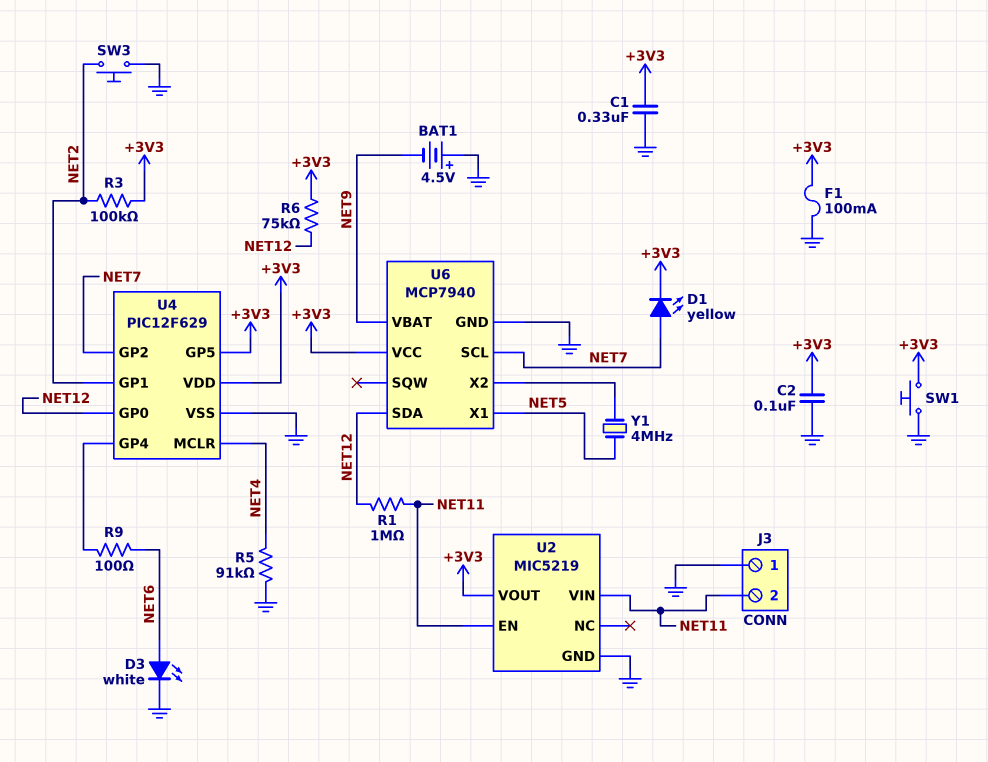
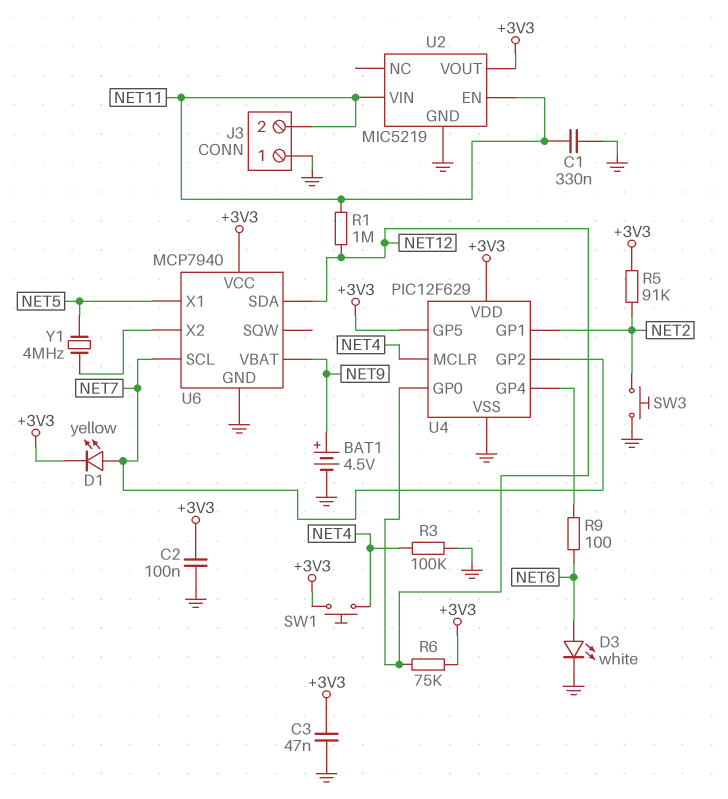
BAT1: 4.5V (plus GND, minus NET9) -> 4.5V (plus NET9, minus GND)
C1: 330nF (+3V3, GND) -> 330nF (GND, NET11)
C3: none -> 47nF (+3V3, GND)
F1: 100mA (+3V3, GND) -> none
R3: 100k (+3V3, NET2) -> 100k (GND, NET4)
R5: 91k (GND, NET4) -> 91k (+3V3, NET2)
SW1: button (+3V3, GND) -> button (+3V3, NET4)

